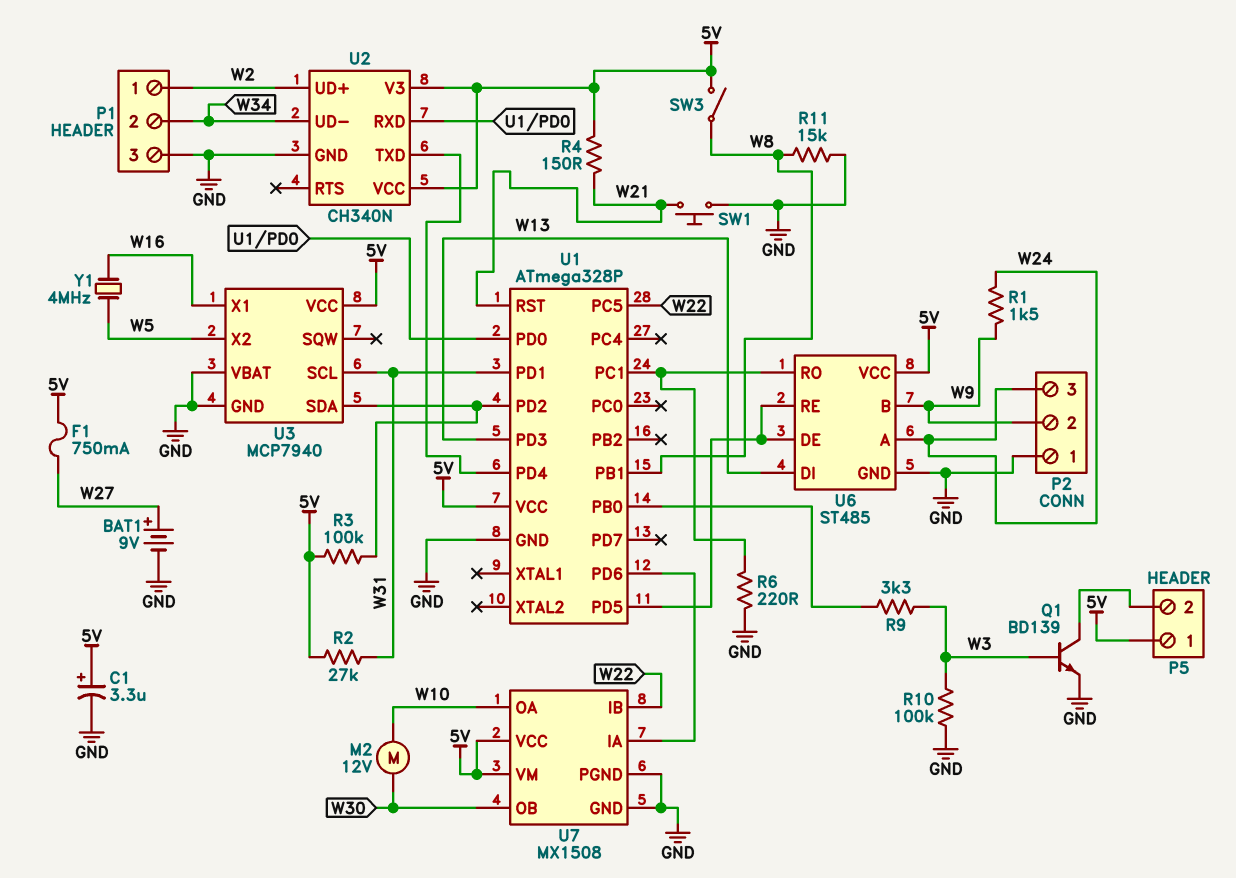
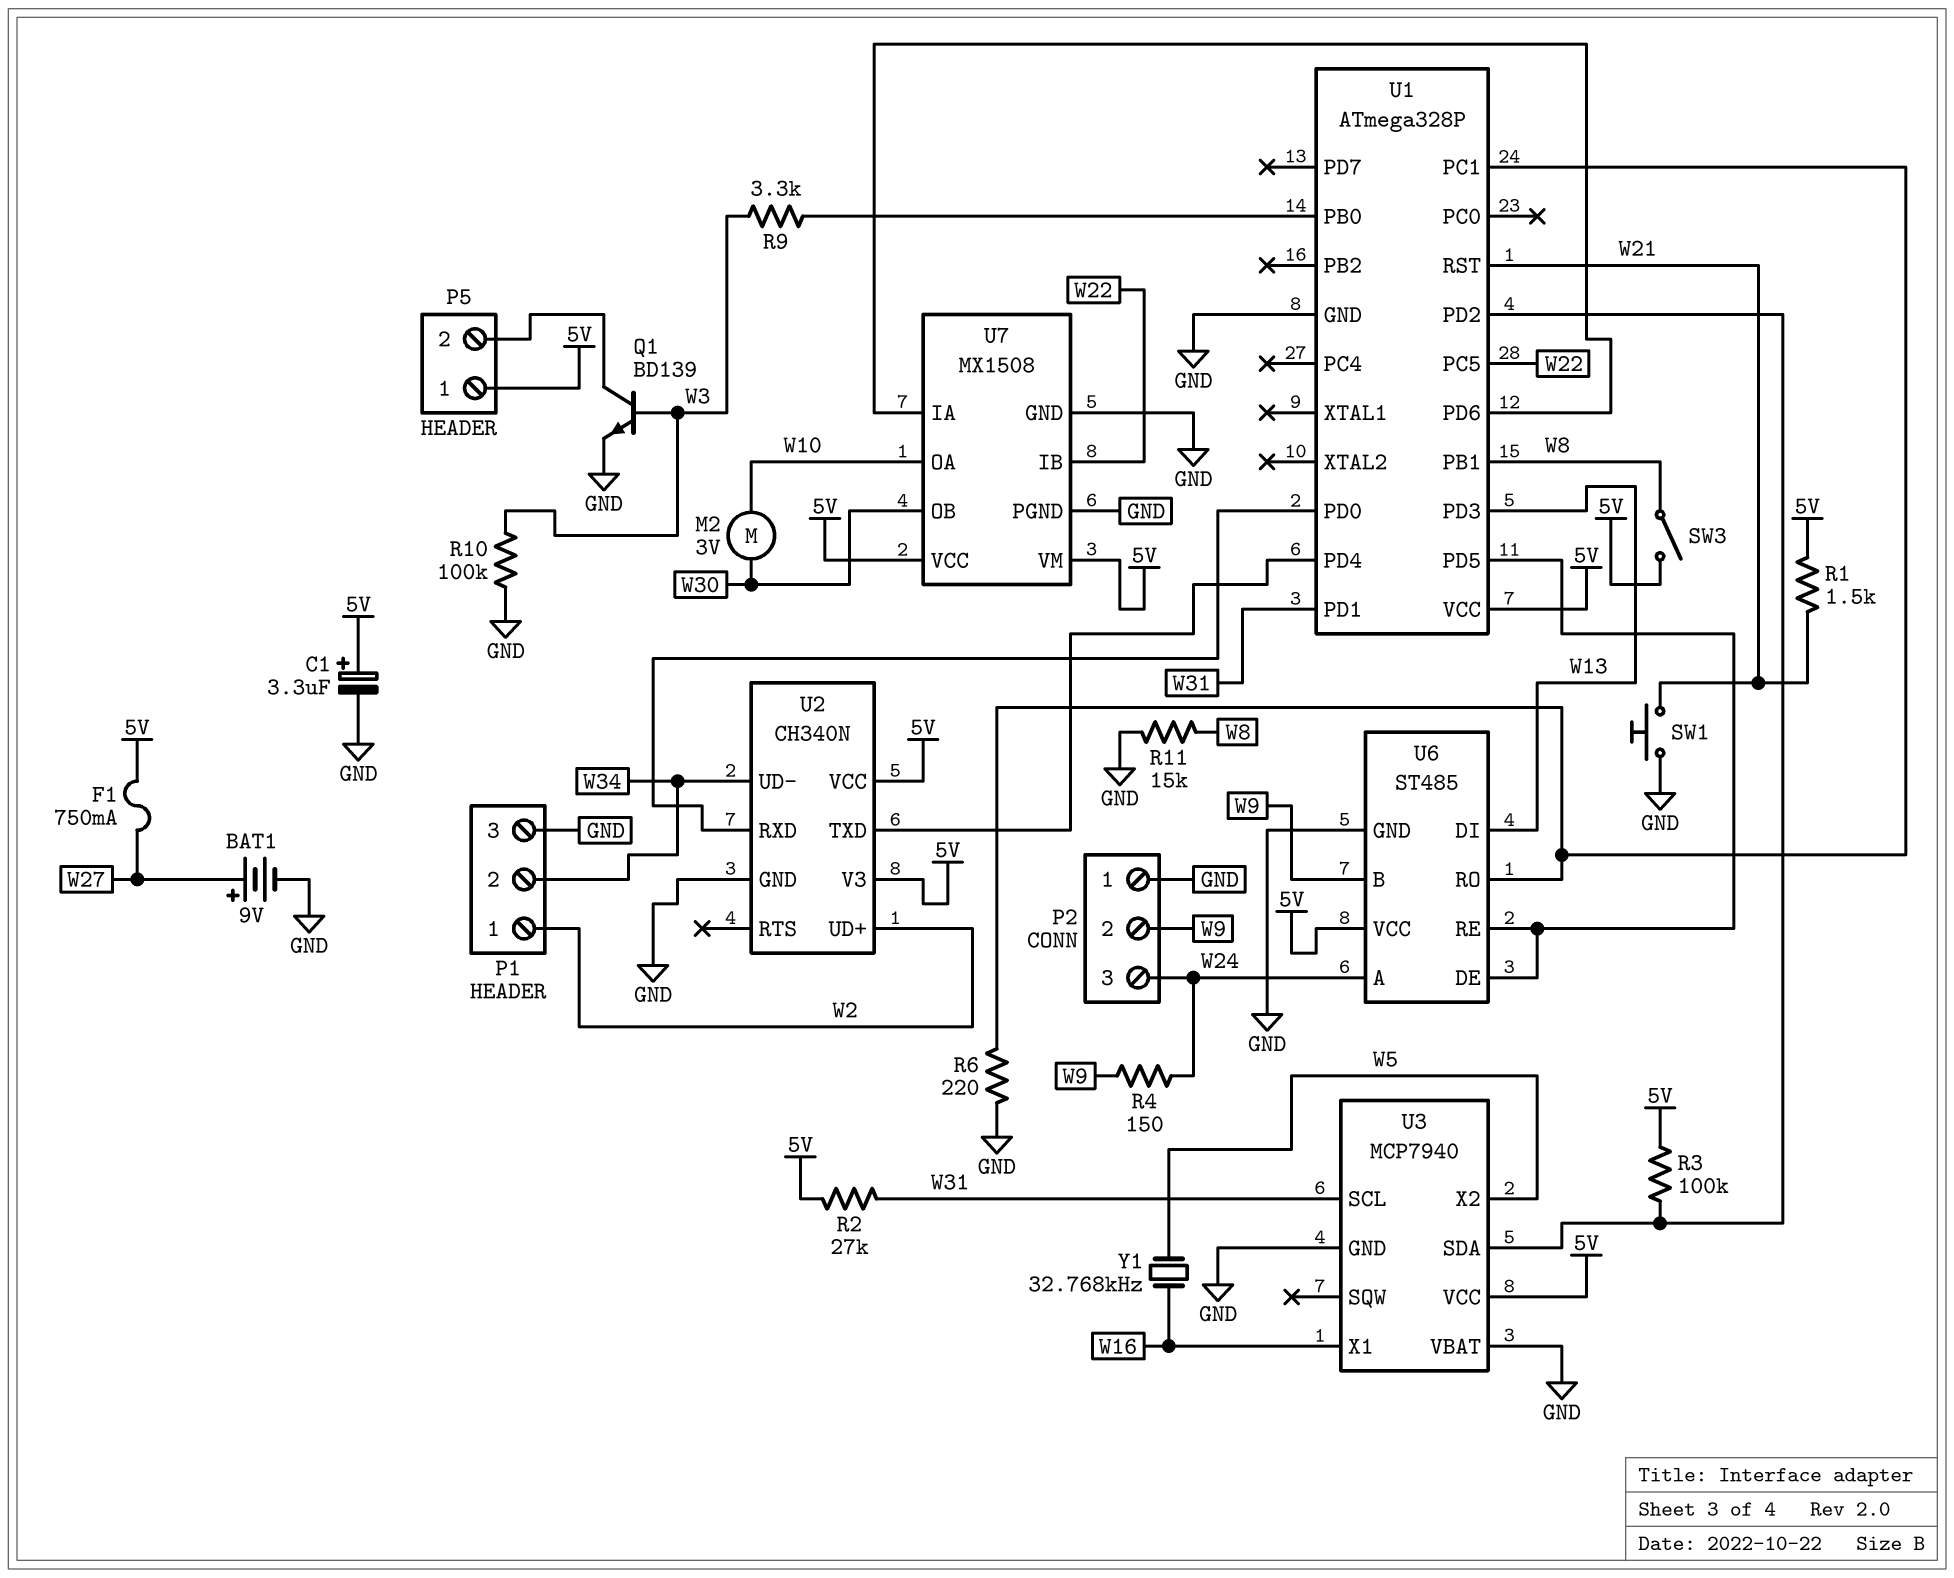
M2: motor 12V (W10, W30) -> motor 3V (W10, W30)
R1: 1.5k (W9, W24) -> 1.5k (5V, W21)
R4: 150 (5V, W21) -> 150 (W9, W24)
Y1: 4MHz (W5, W16) -> 32.768kHz (W5, W16)

